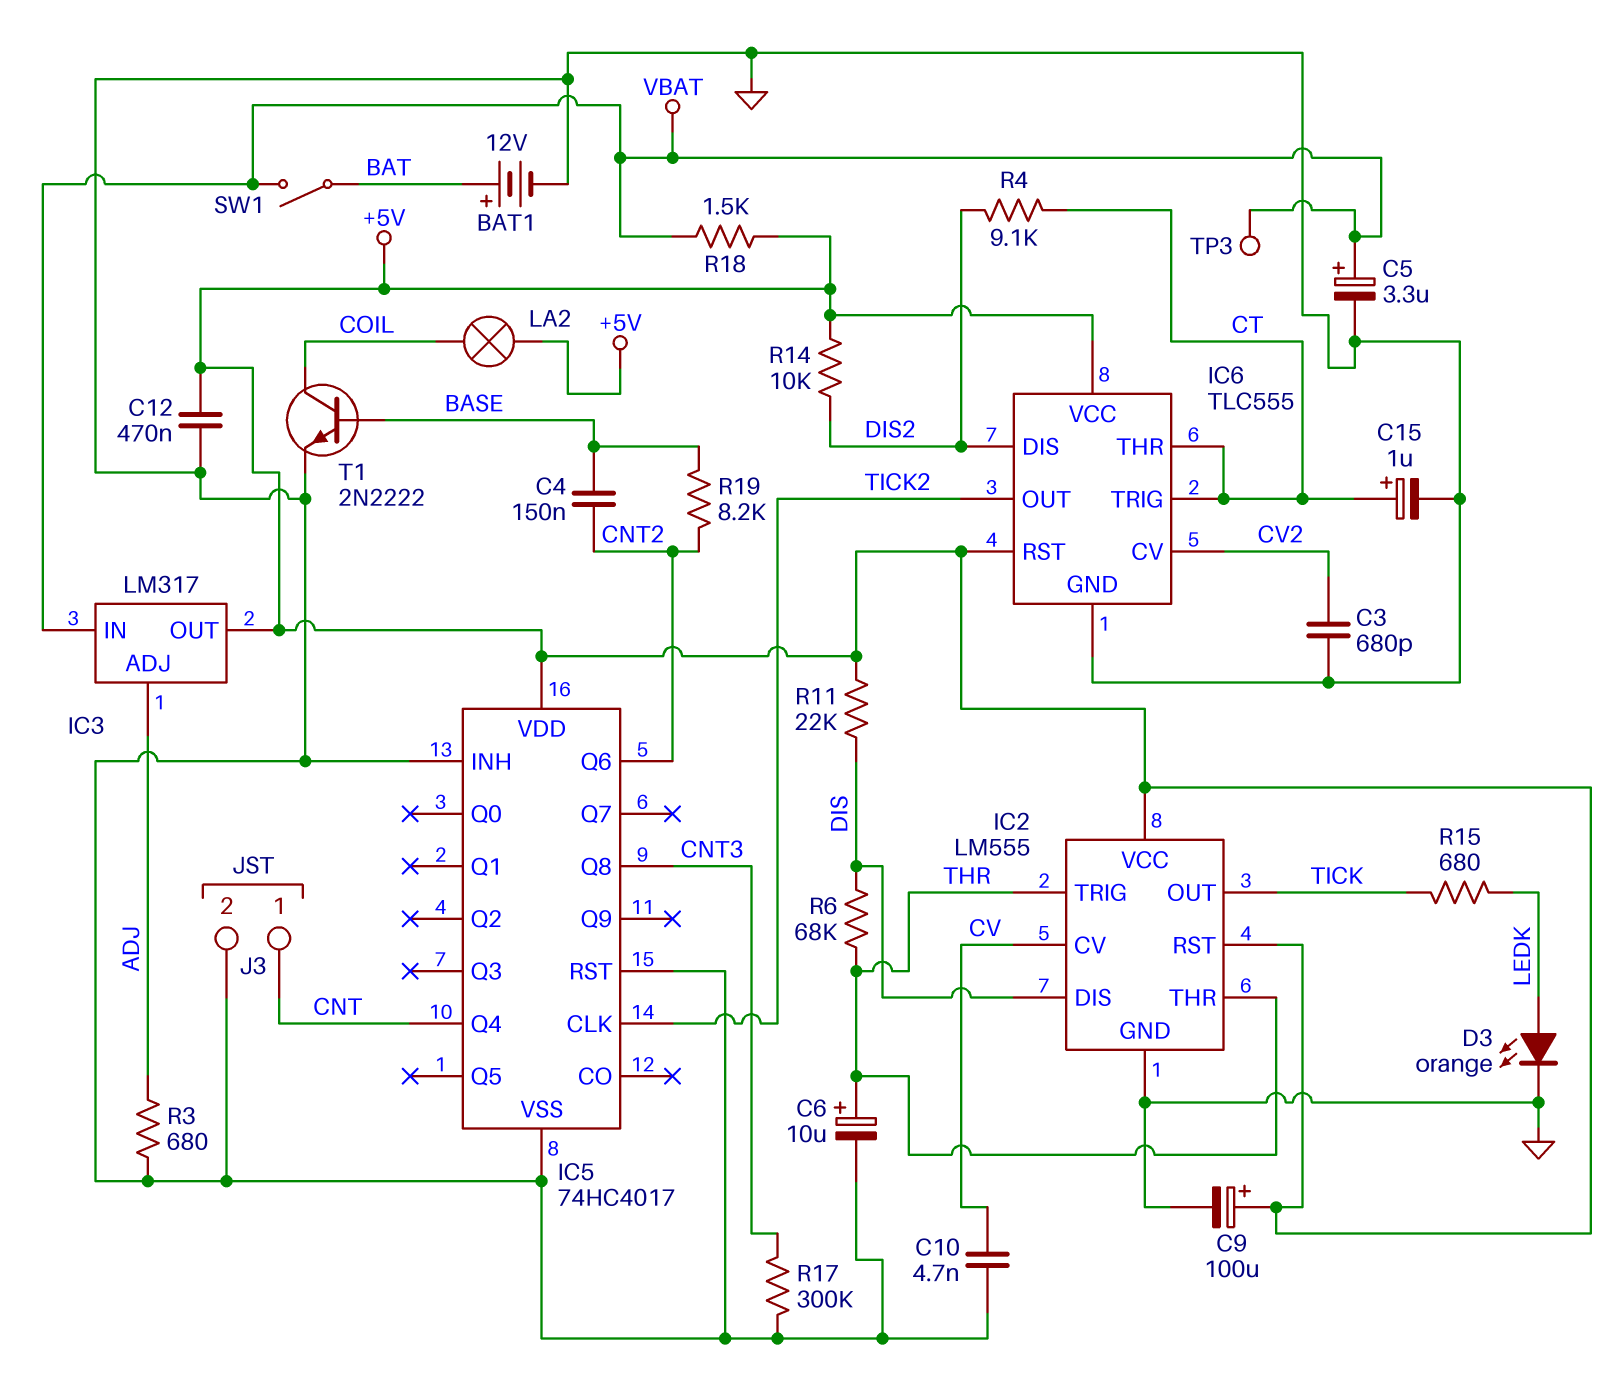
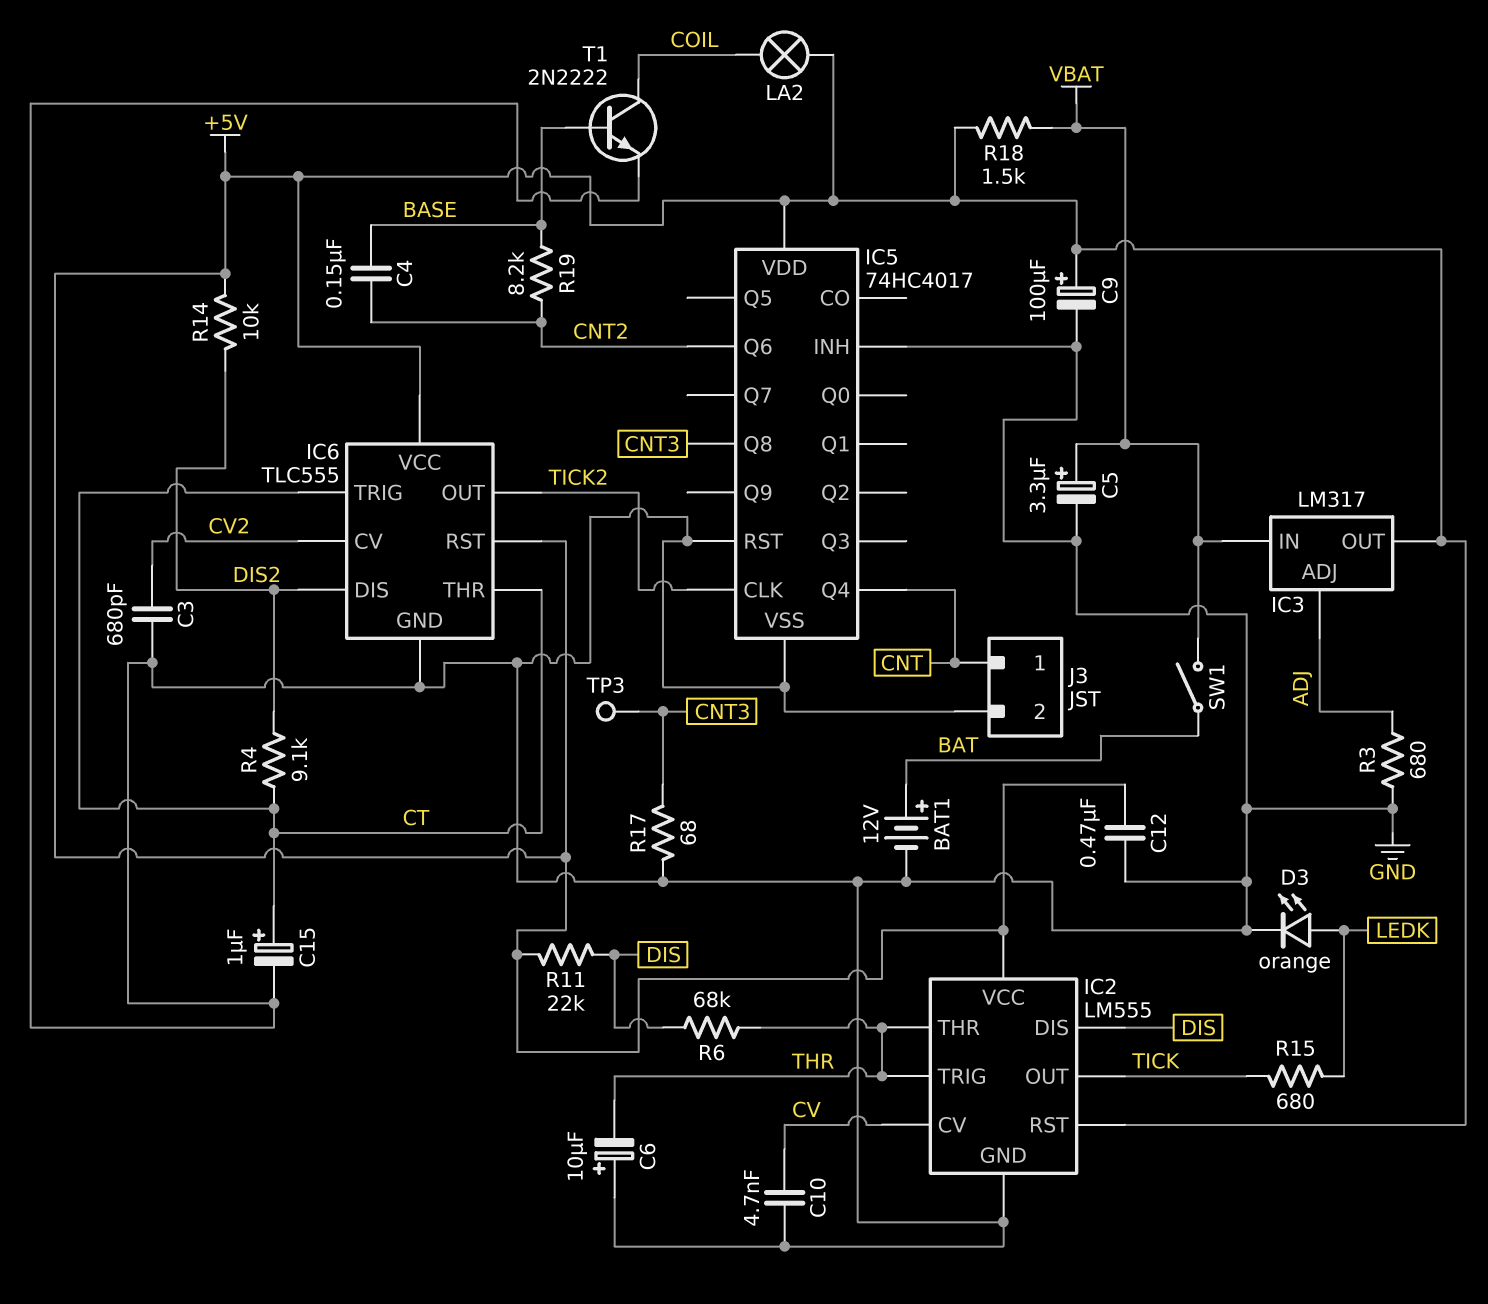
C6: 10uF (plus THR, minus GND) -> 10uF (plus GND, minus THR)
R17: 300k (CNT3, GND) -> 68 (CNT3, GND)
TP3: test point (VBAT) -> test point (CNT3)

